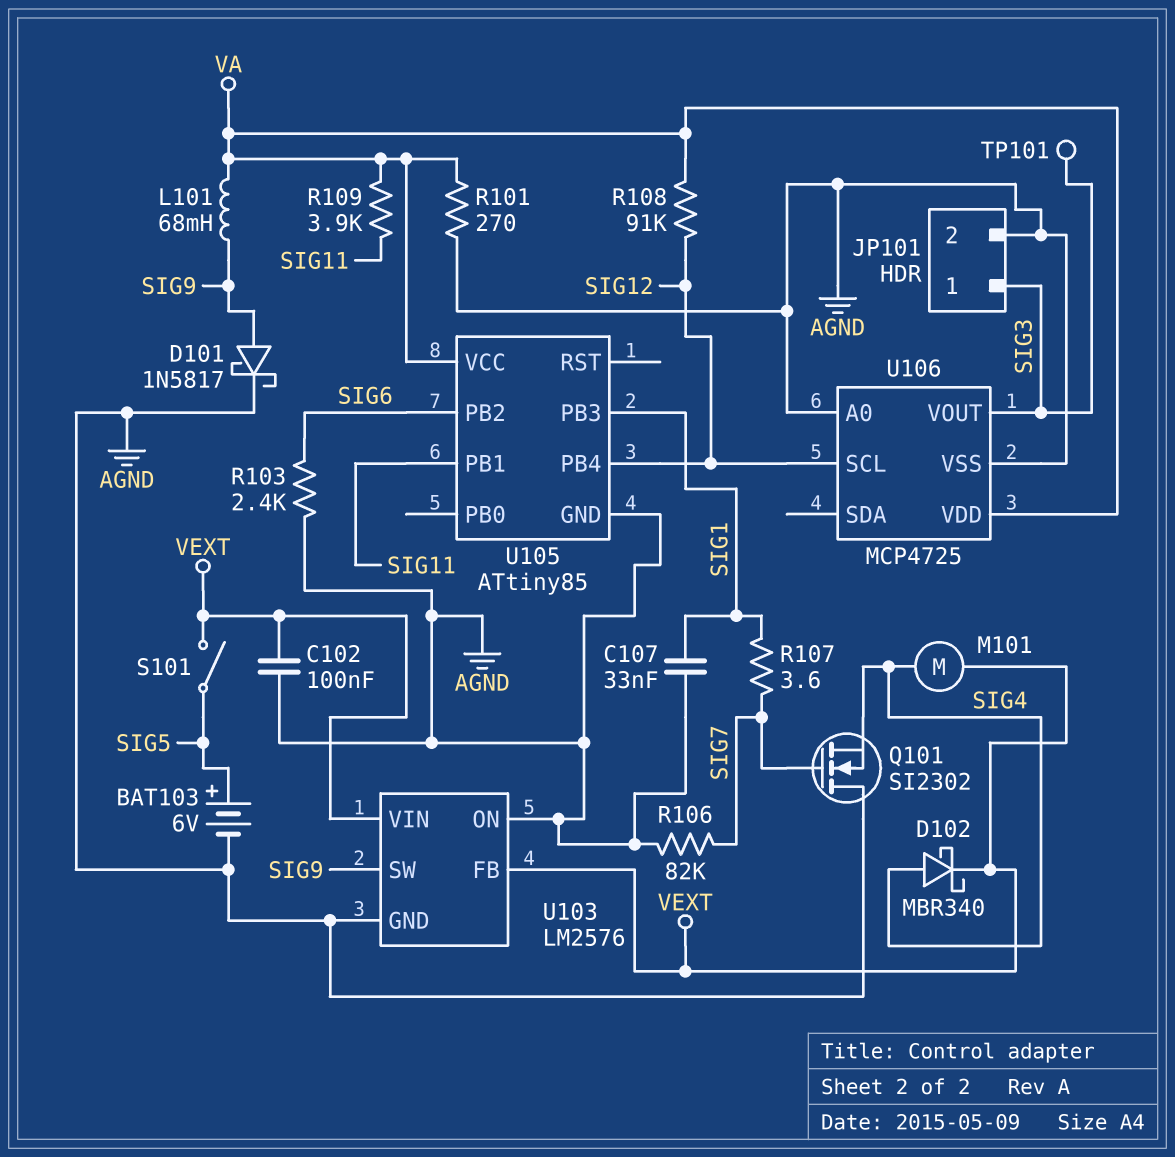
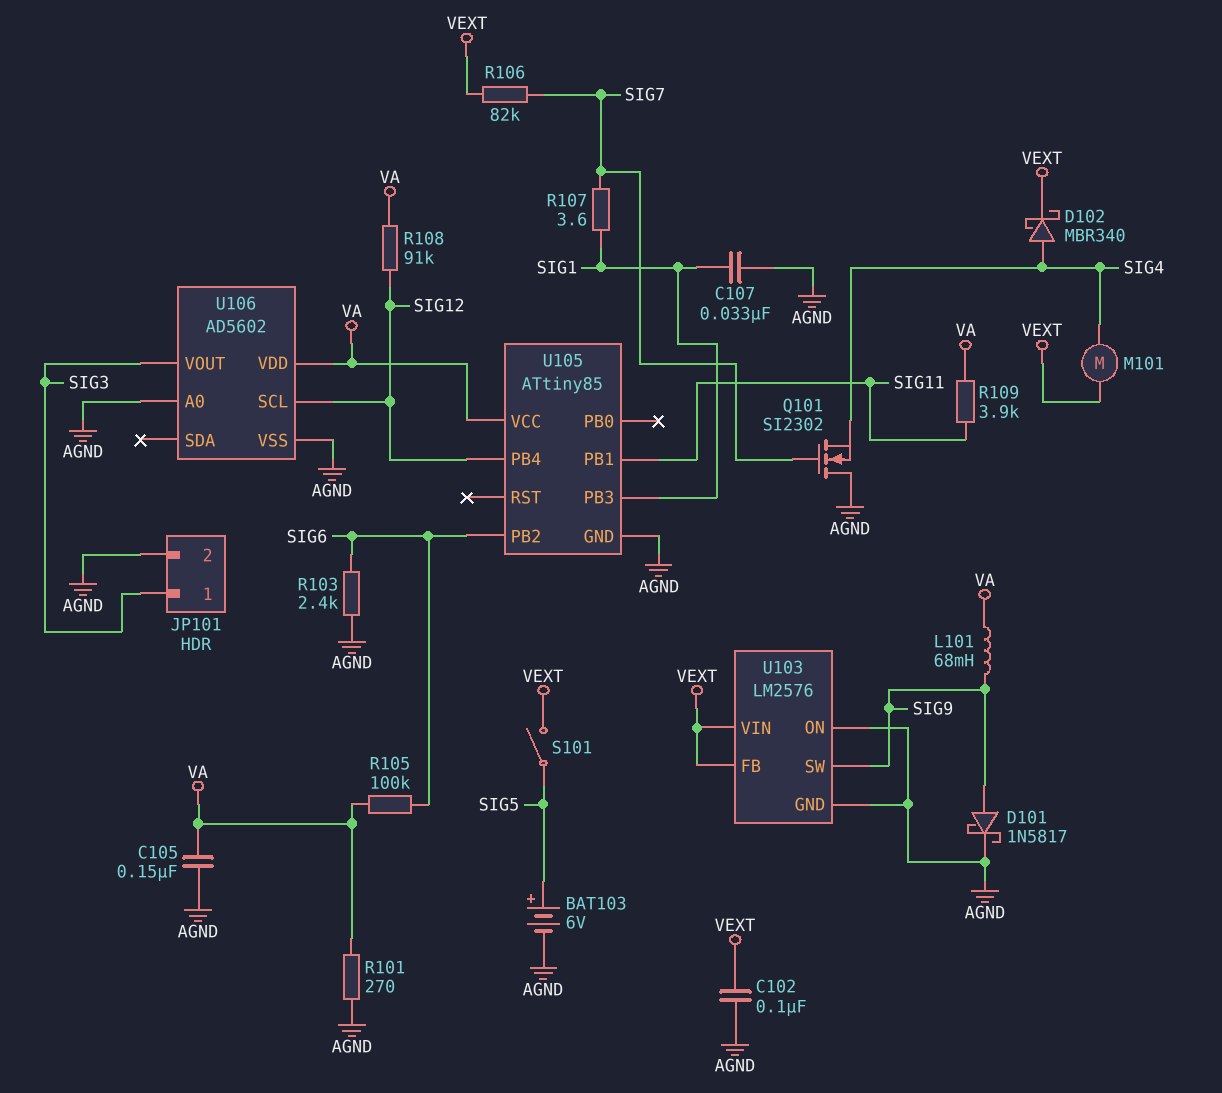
C105: none -> 150nF (AGND, VA)
R105: none -> 100k (SIG6, VA)
R106: 82k (AGND, SIG7) -> 82k (SIG7, VEXT)
TP101: test point (SIG3) -> none
U106: MCP4725 -> AD5602

